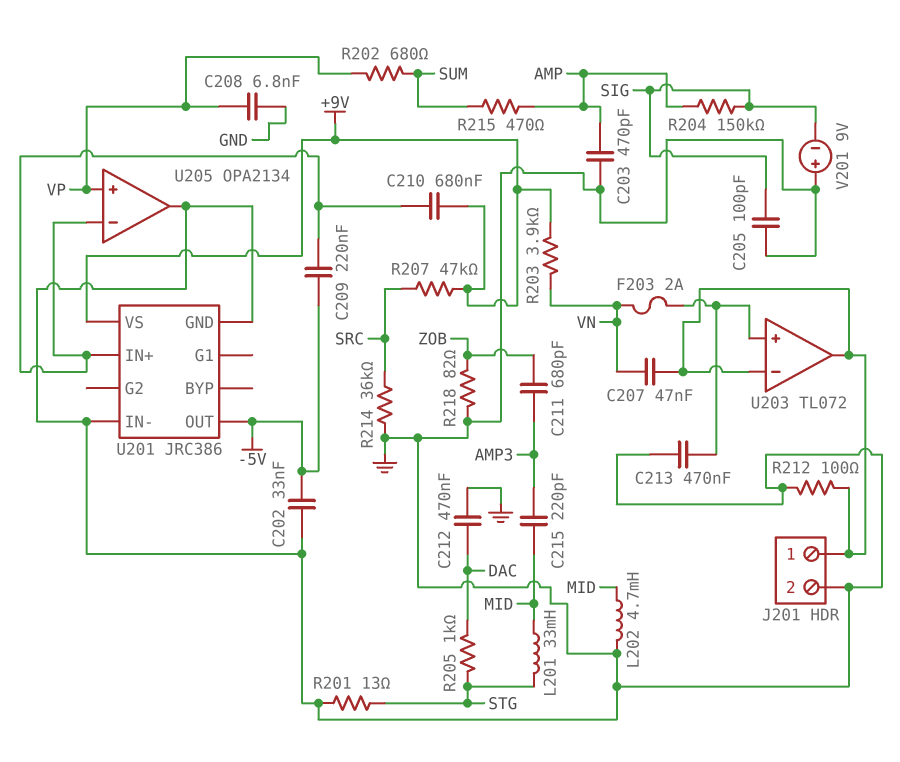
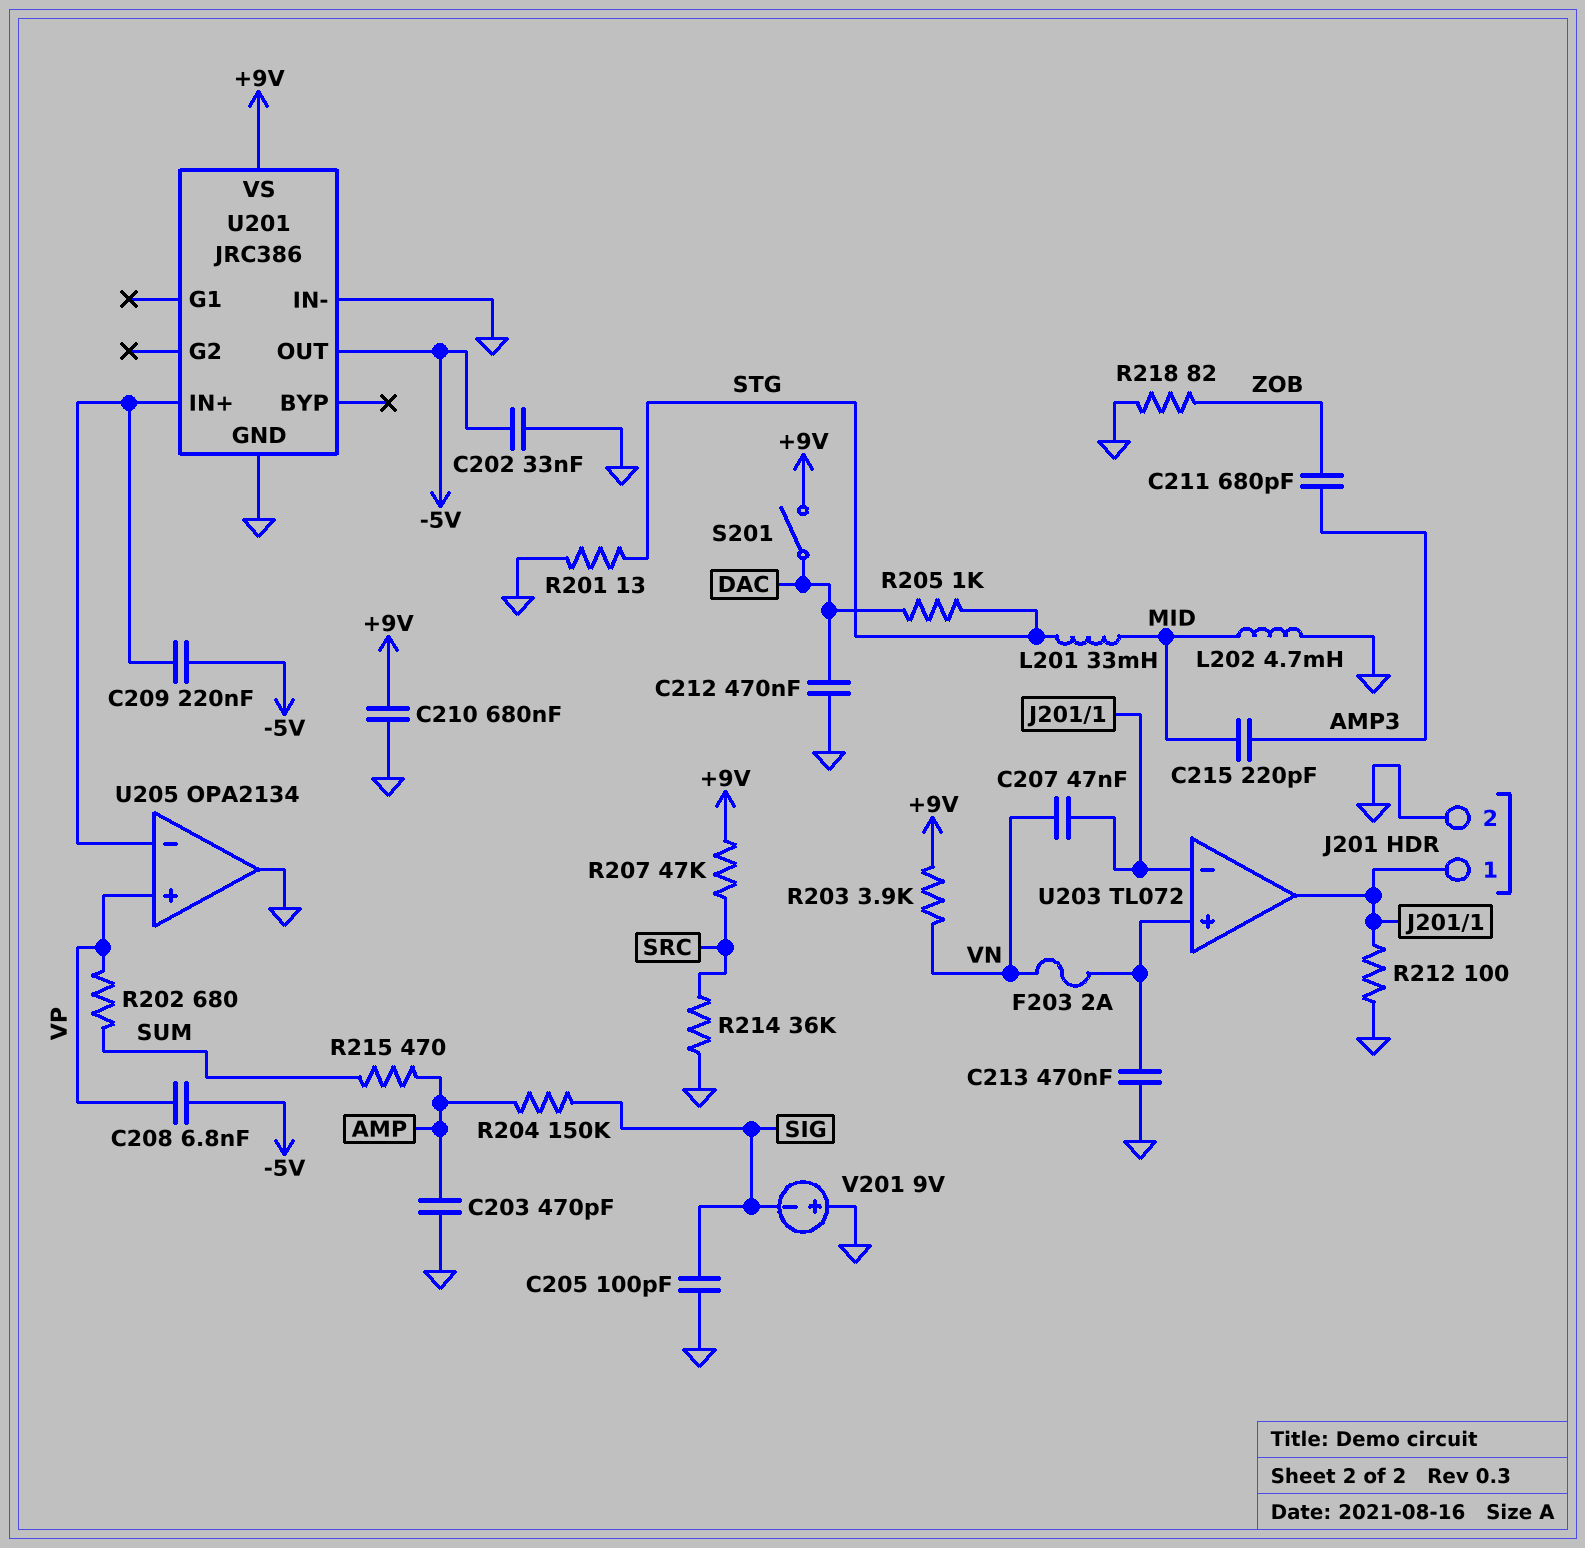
C208: 6.8nF (GND, VP) -> 6.8nF (-5V, VP)
C210: 680nF (+9V, U201/IN+) -> 680nF (+9V, GND)
S201: none -> switch (+9V, DAC)

